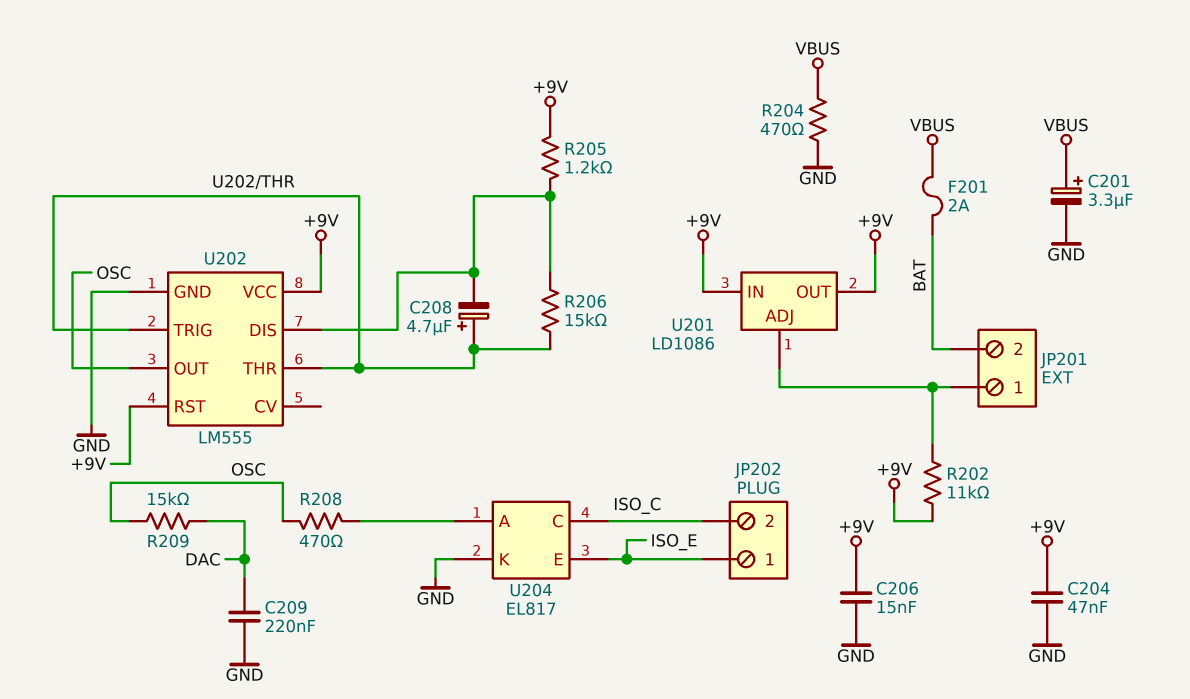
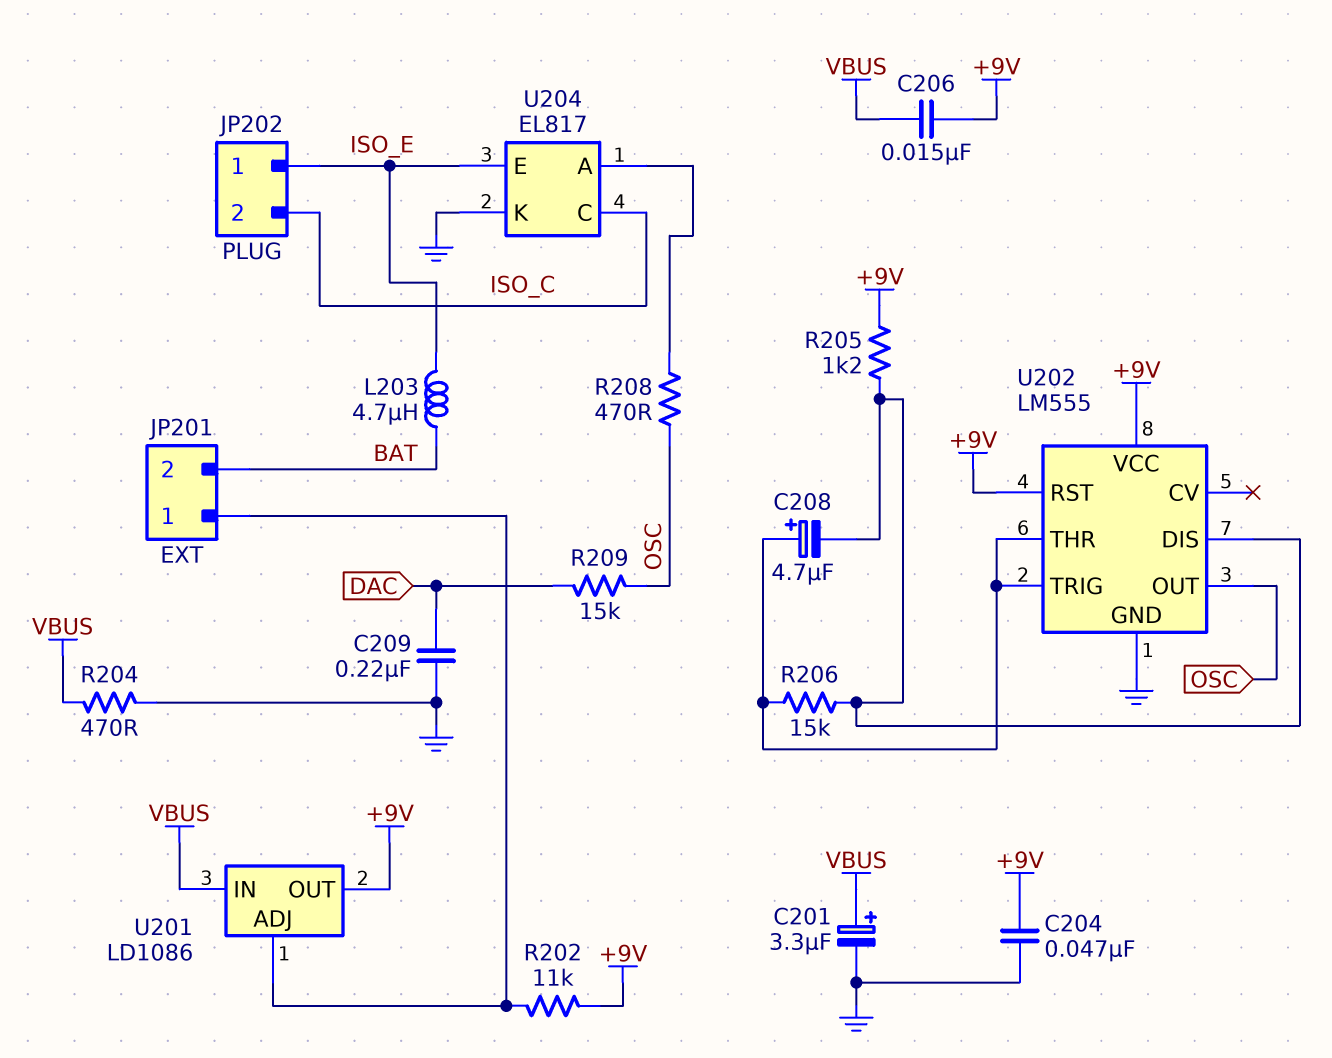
C206: 15nF (+9V, GND) -> 15nF (+9V, VBUS)
F201: 2A (BAT, VBUS) -> none
L203: none -> 4.7uH (BAT, ISO_E)
U201 pin IN: +9V -> VBUS

